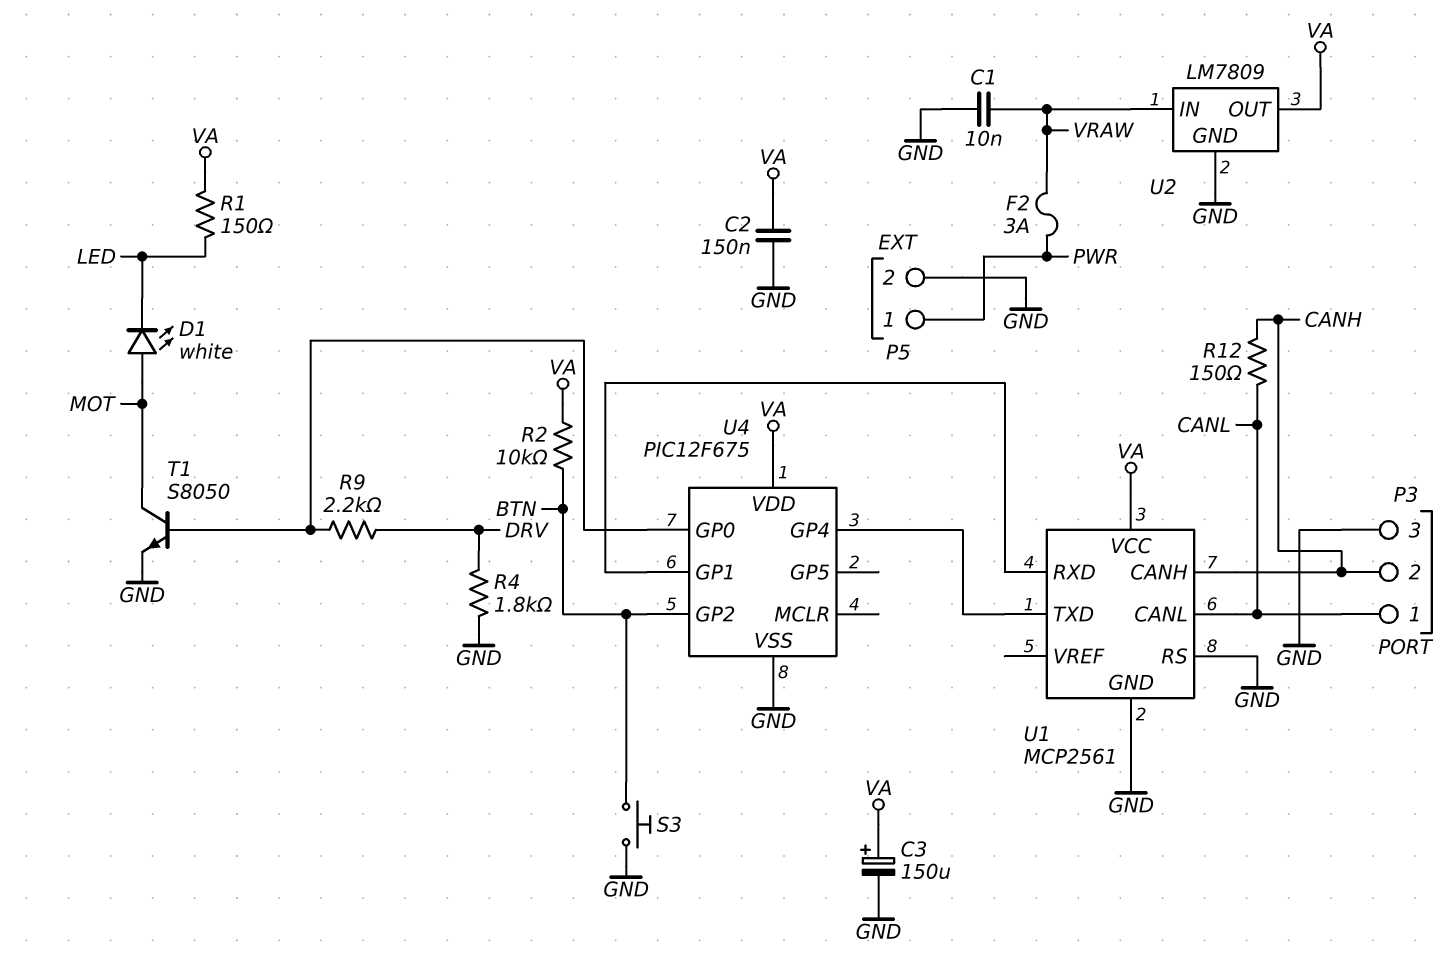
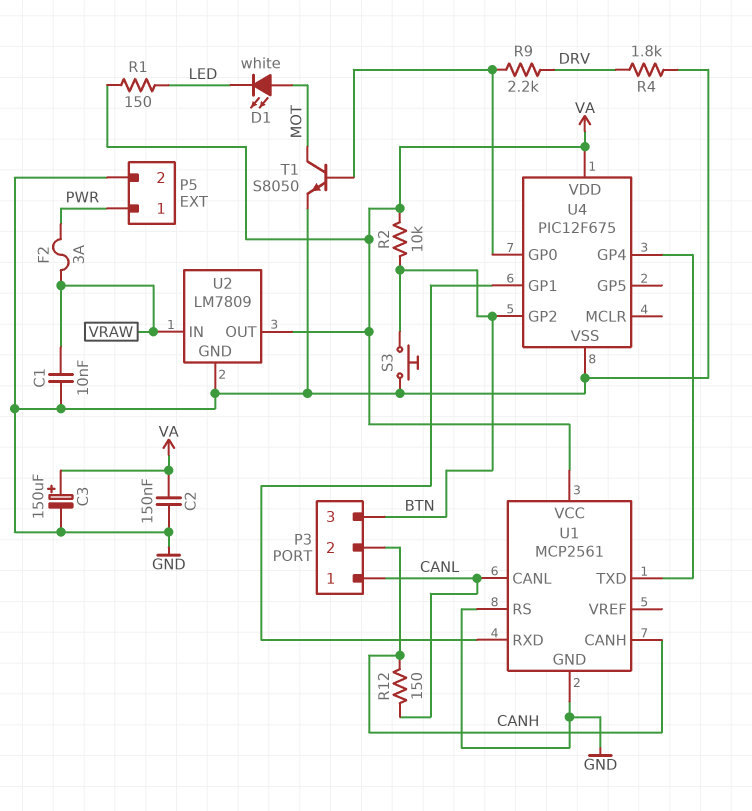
P3 pin 3: GND -> BTN

